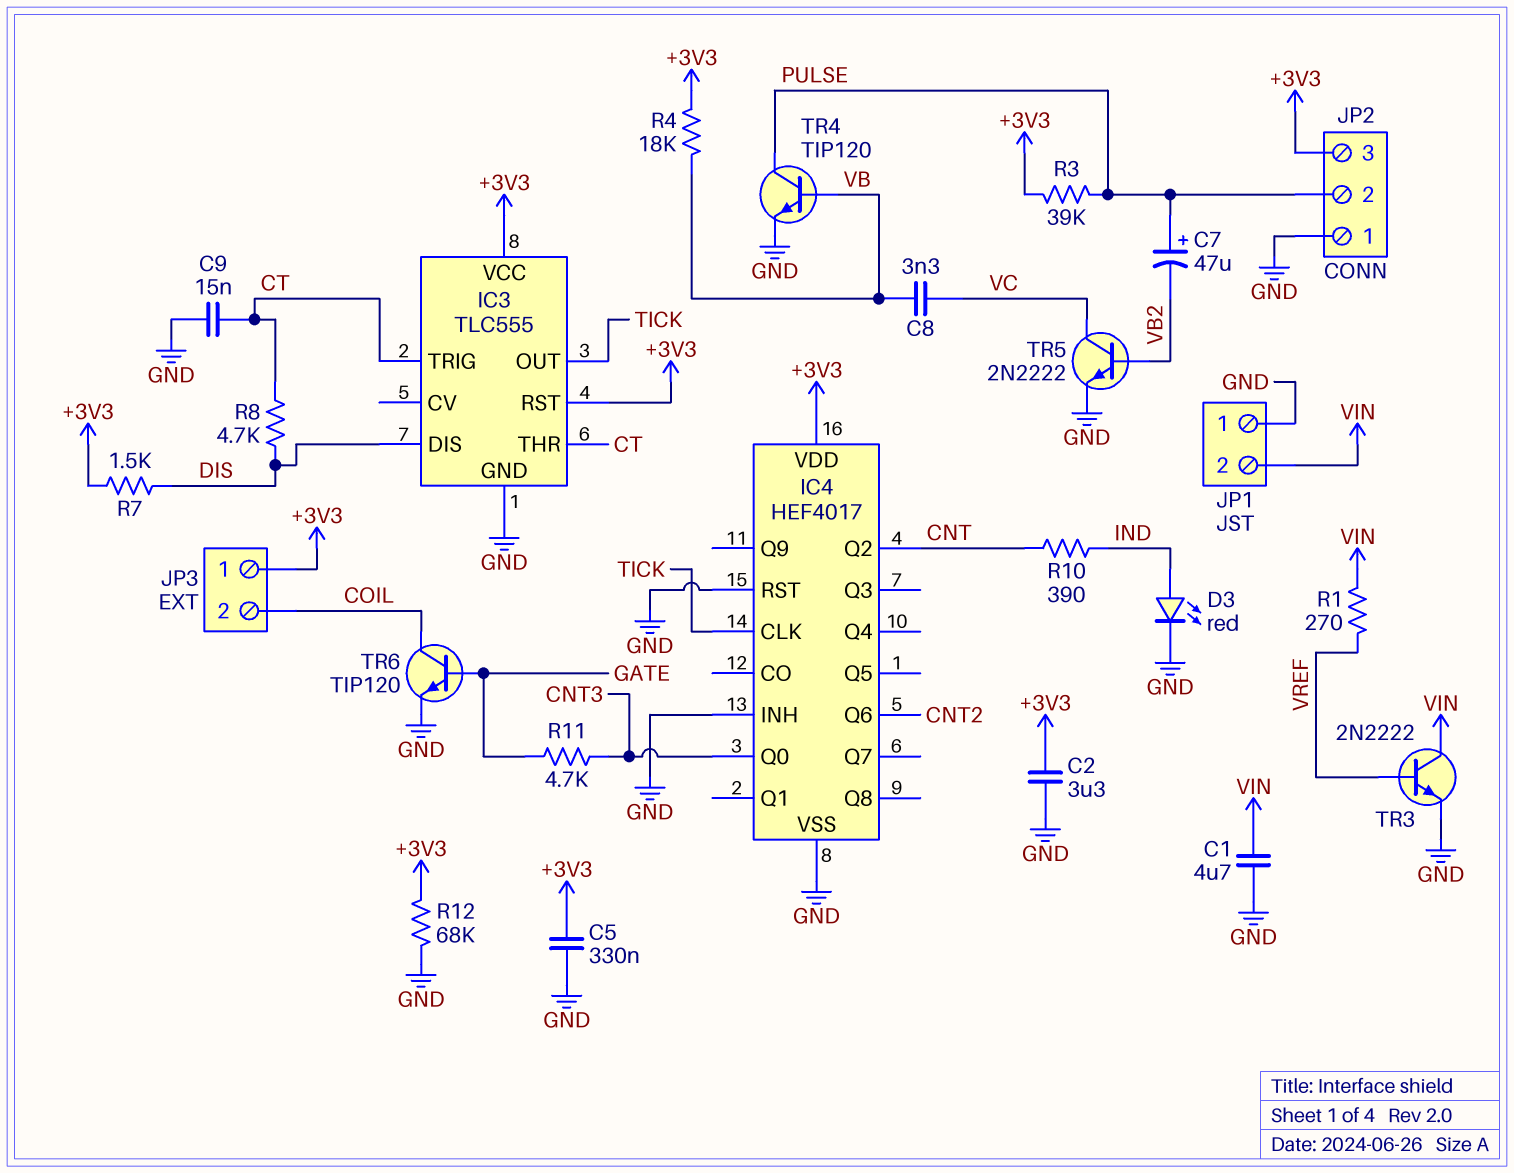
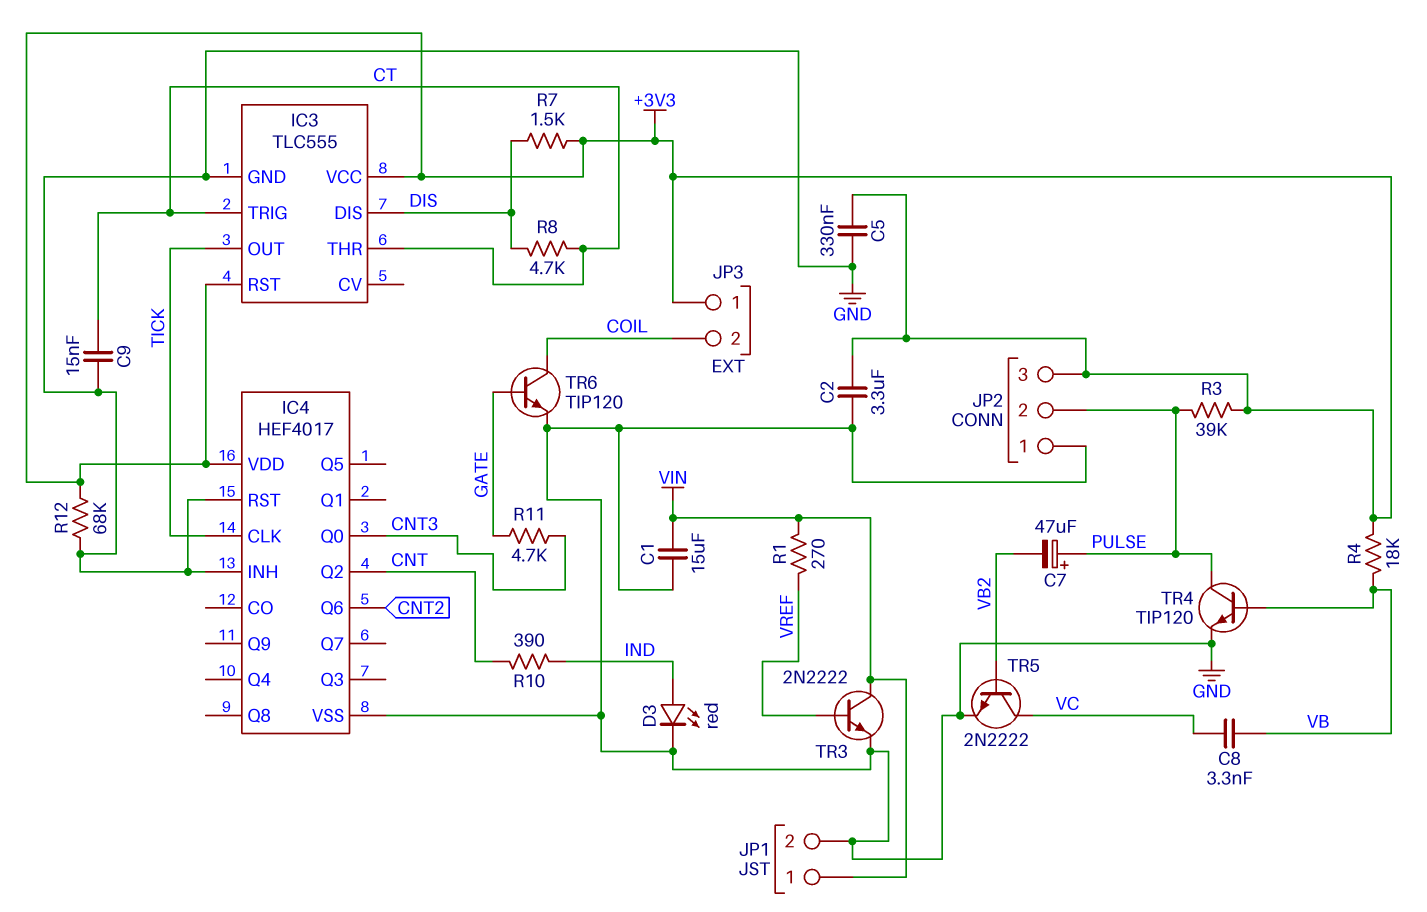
C1: 4.7uF (GND, VIN) -> 15uF (GND, VIN)
JP1 pin 1: GND -> VIN
JP1 pin 2: VIN -> GND

